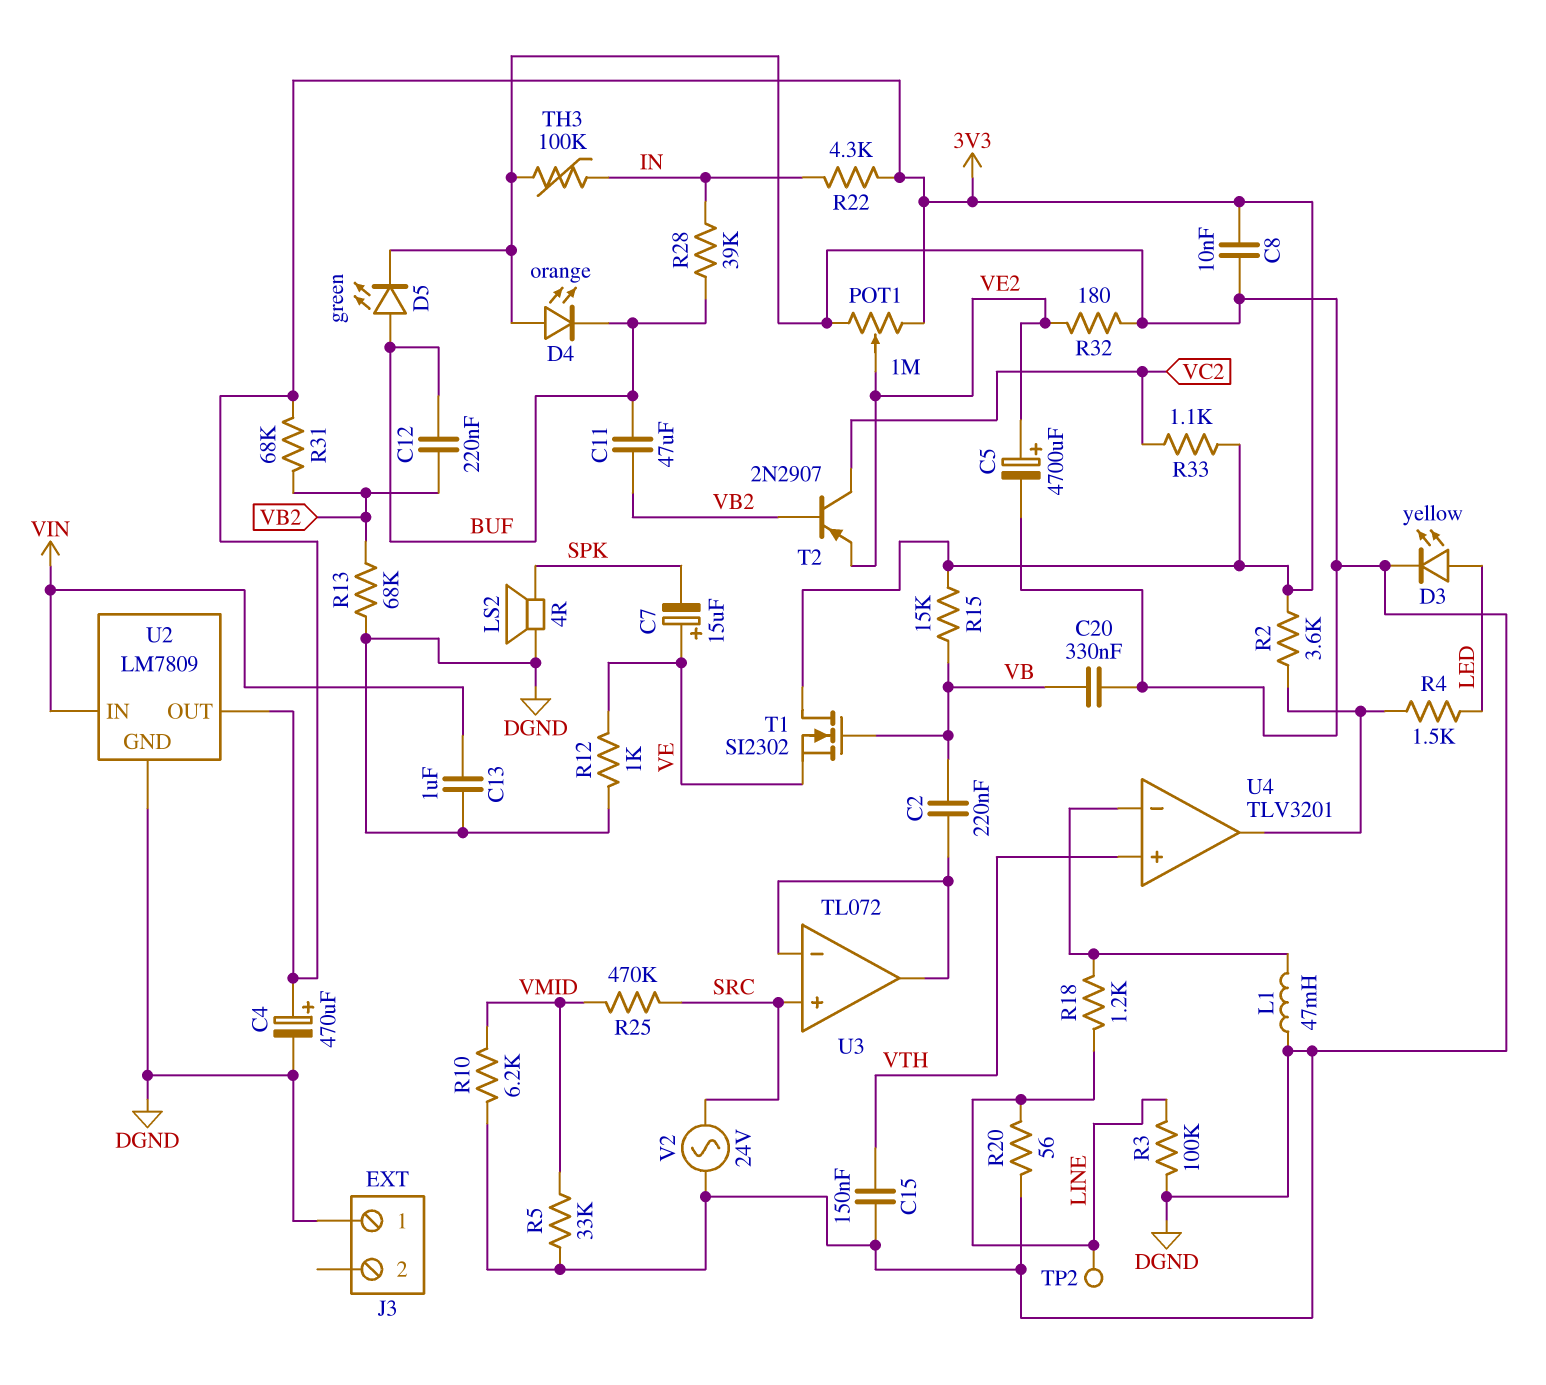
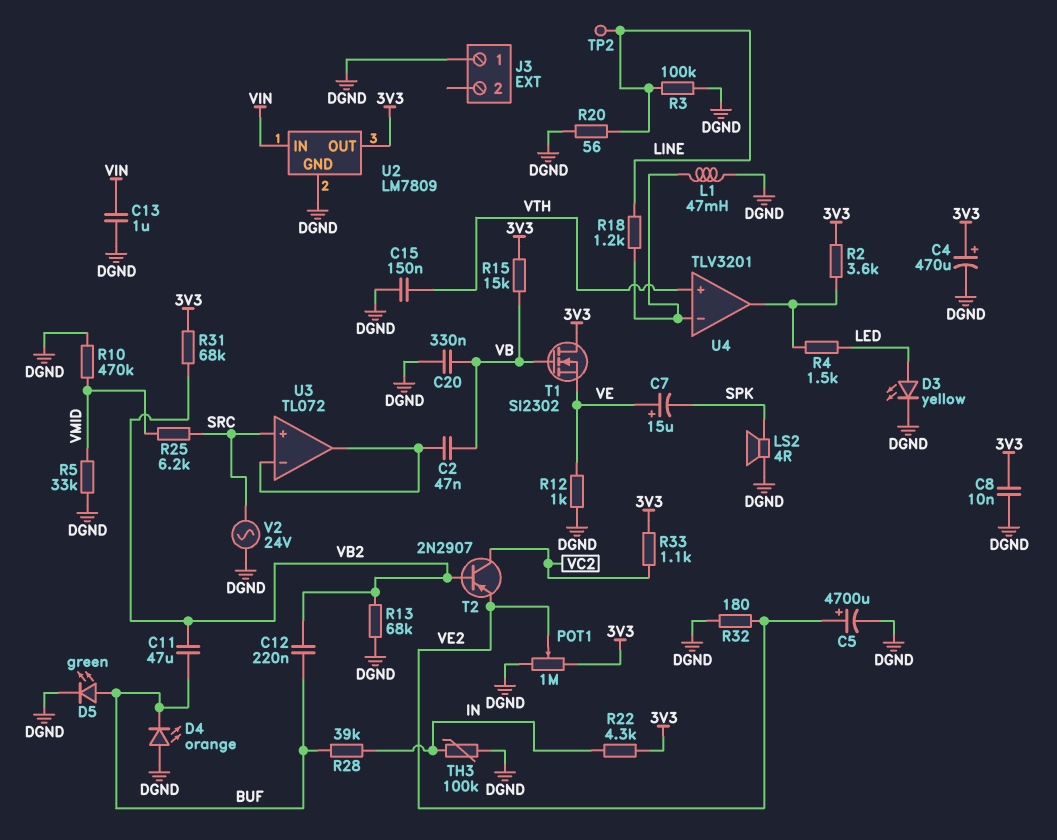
C2: 220nF (U3/in-, VB) -> 47nF (U3/in-, VB)
R10: 6.2k (DGND, VMID) -> 470k (DGND, VMID)
R25: 470k (SRC, VMID) -> 6.2k (SRC, VMID)

